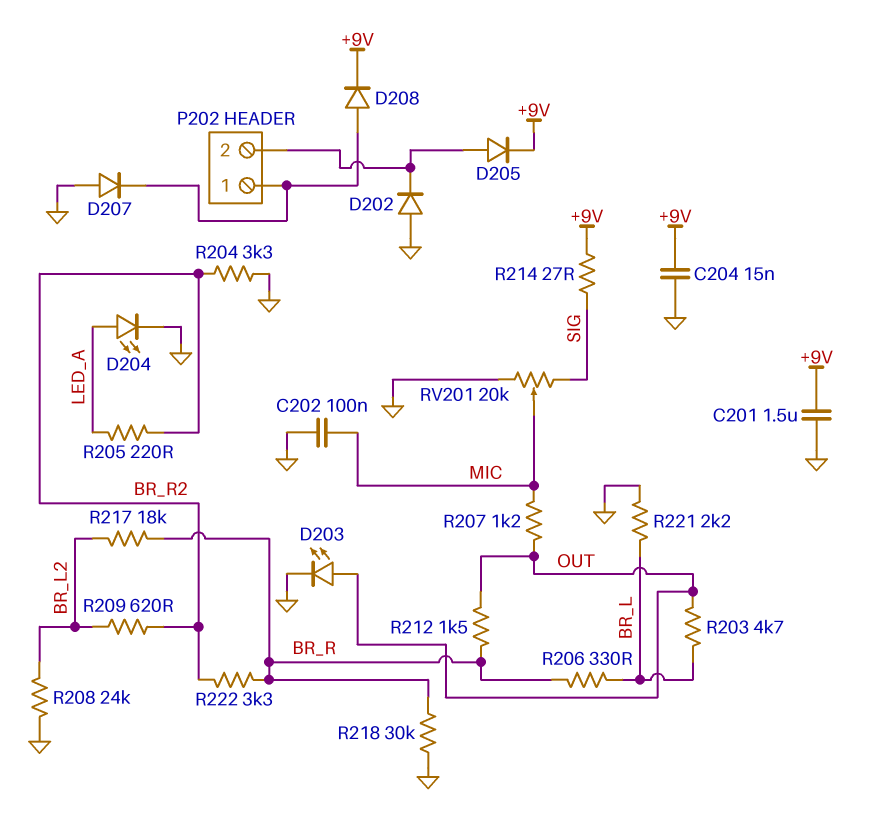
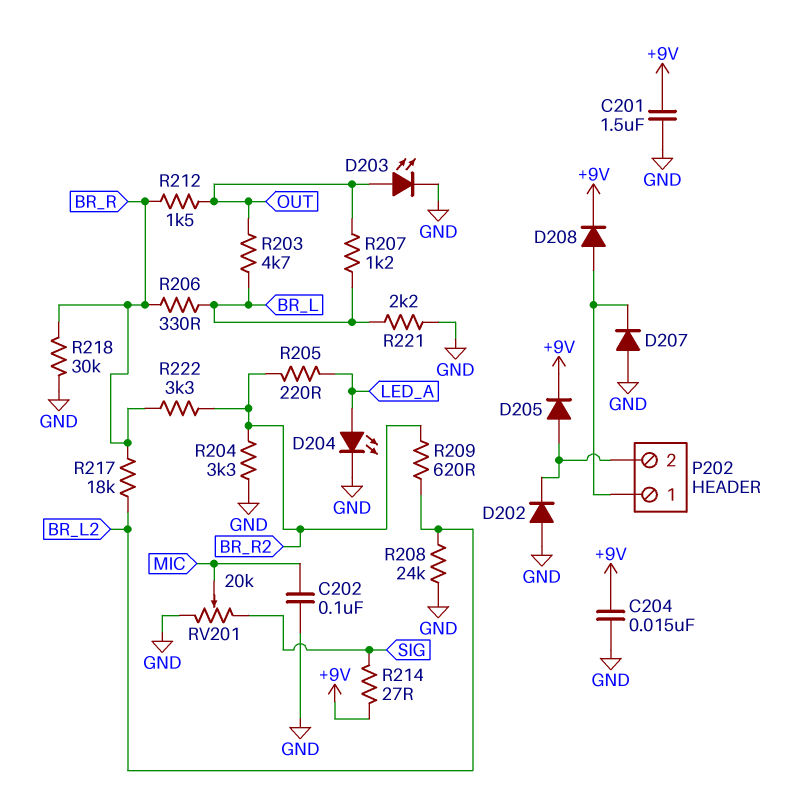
R207: 1.2k (MIC, OUT) -> 1.2k (BR_L, OUT)

